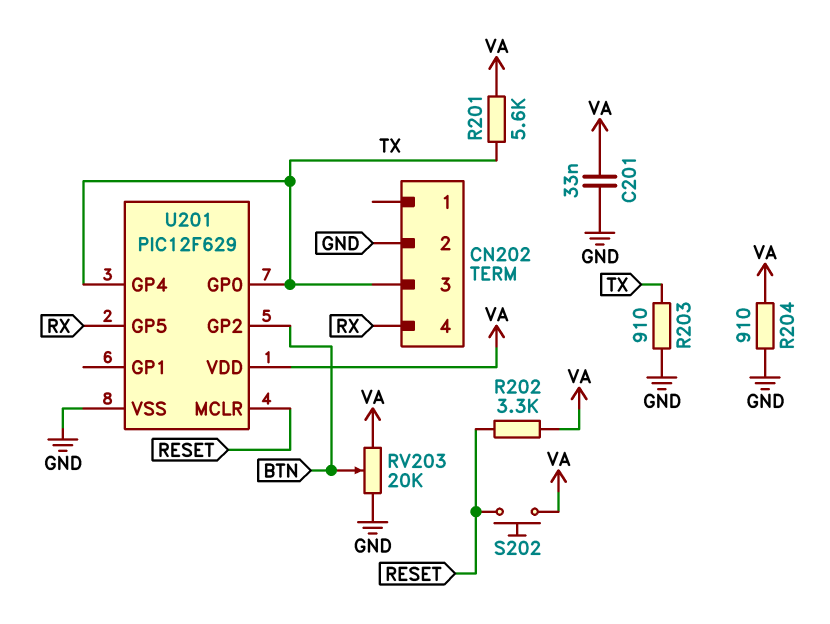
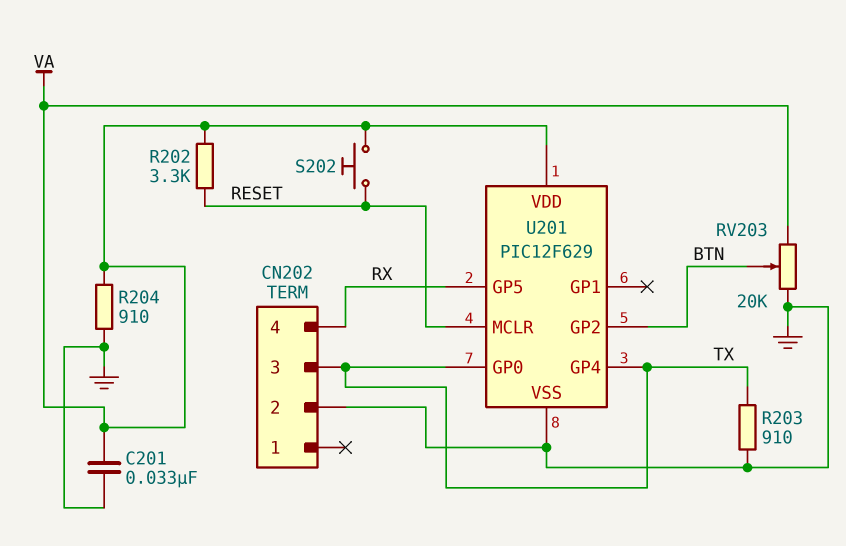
R201: 5.6k (TX, VA) -> none

